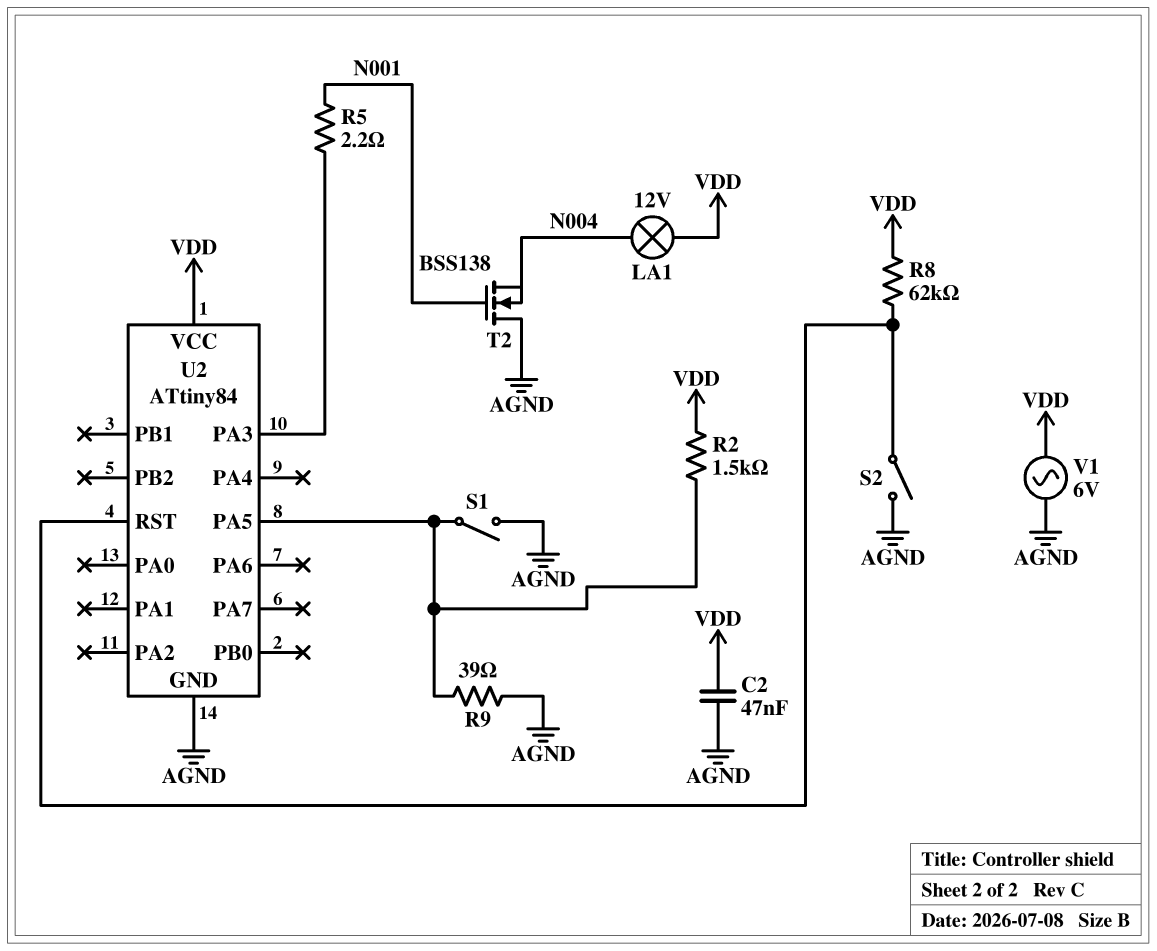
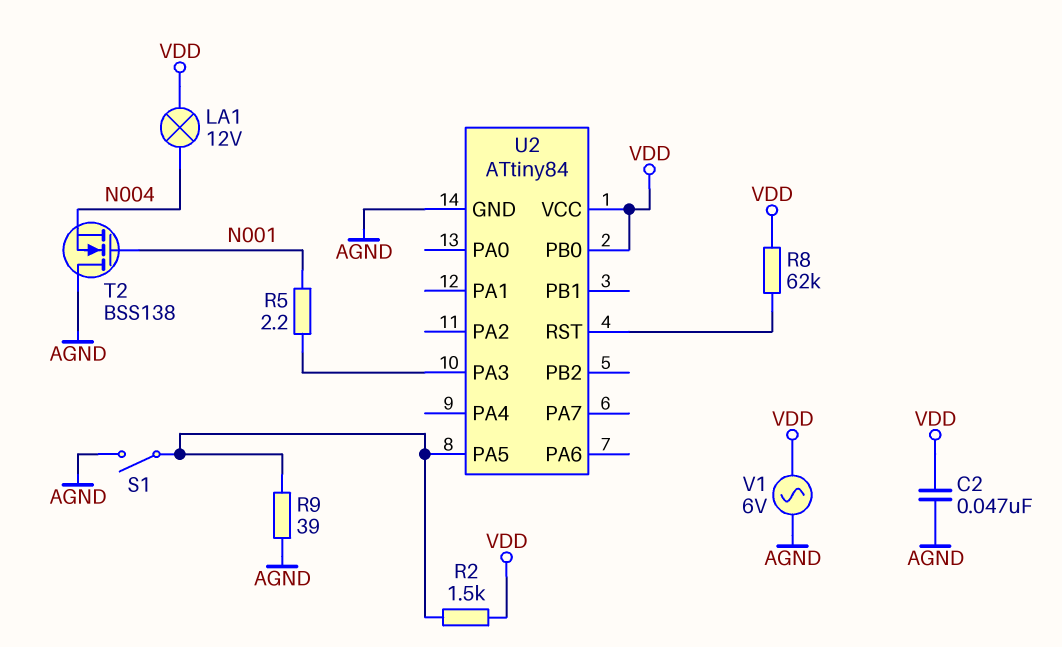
S2: switch (AGND, U2/RST) -> none
U2 pin PB0: none -> VDD

